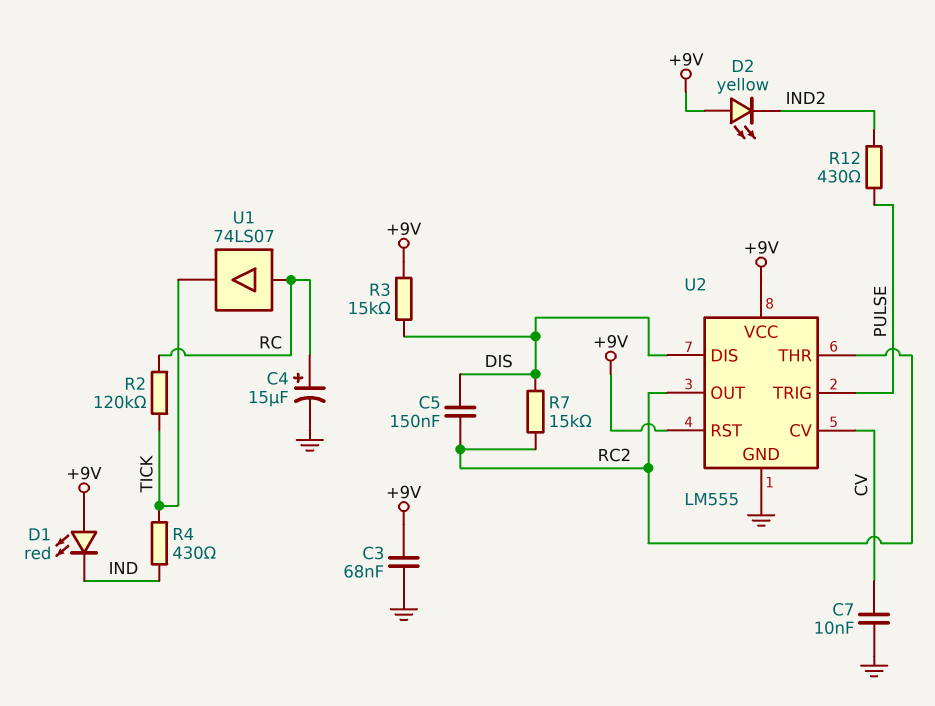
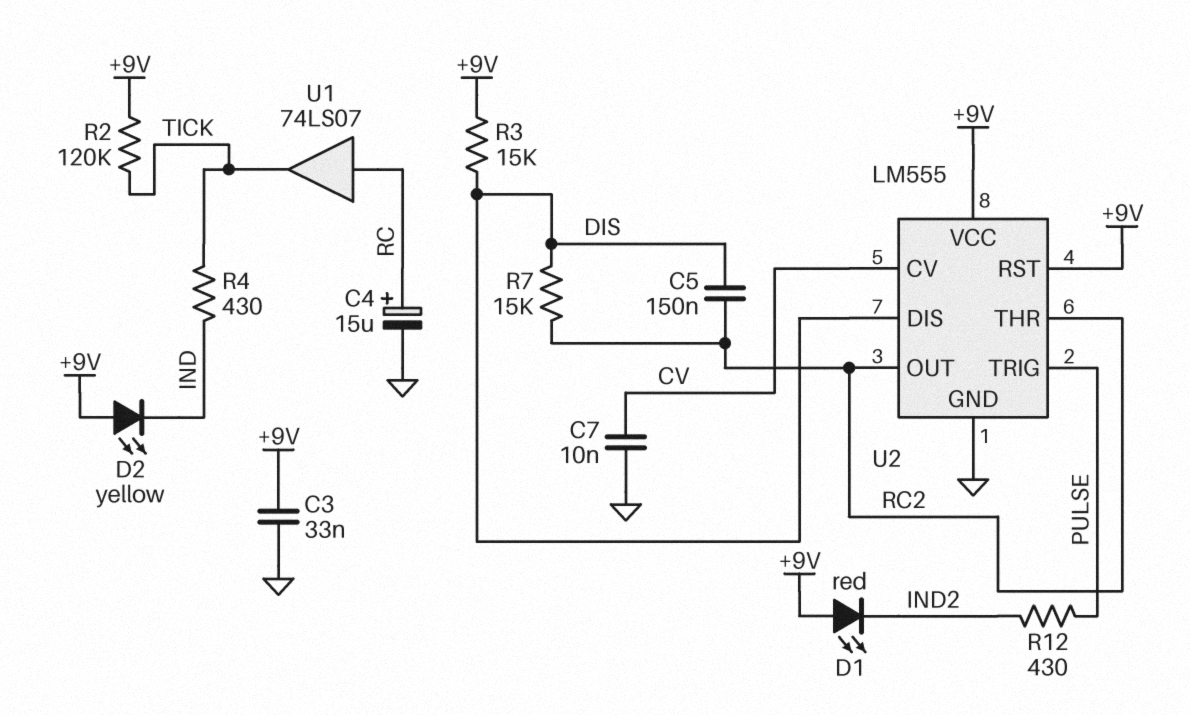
C3: 68nF (+9V, GND) -> 33nF (+9V, GND)
D1: LED red (A +9V, K IND) -> LED red (A +9V, K IND2)
D2: LED yellow (A +9V, K IND2) -> LED yellow (A +9V, K IND)
R2: 120k (RC, TICK) -> 120k (+9V, TICK)

